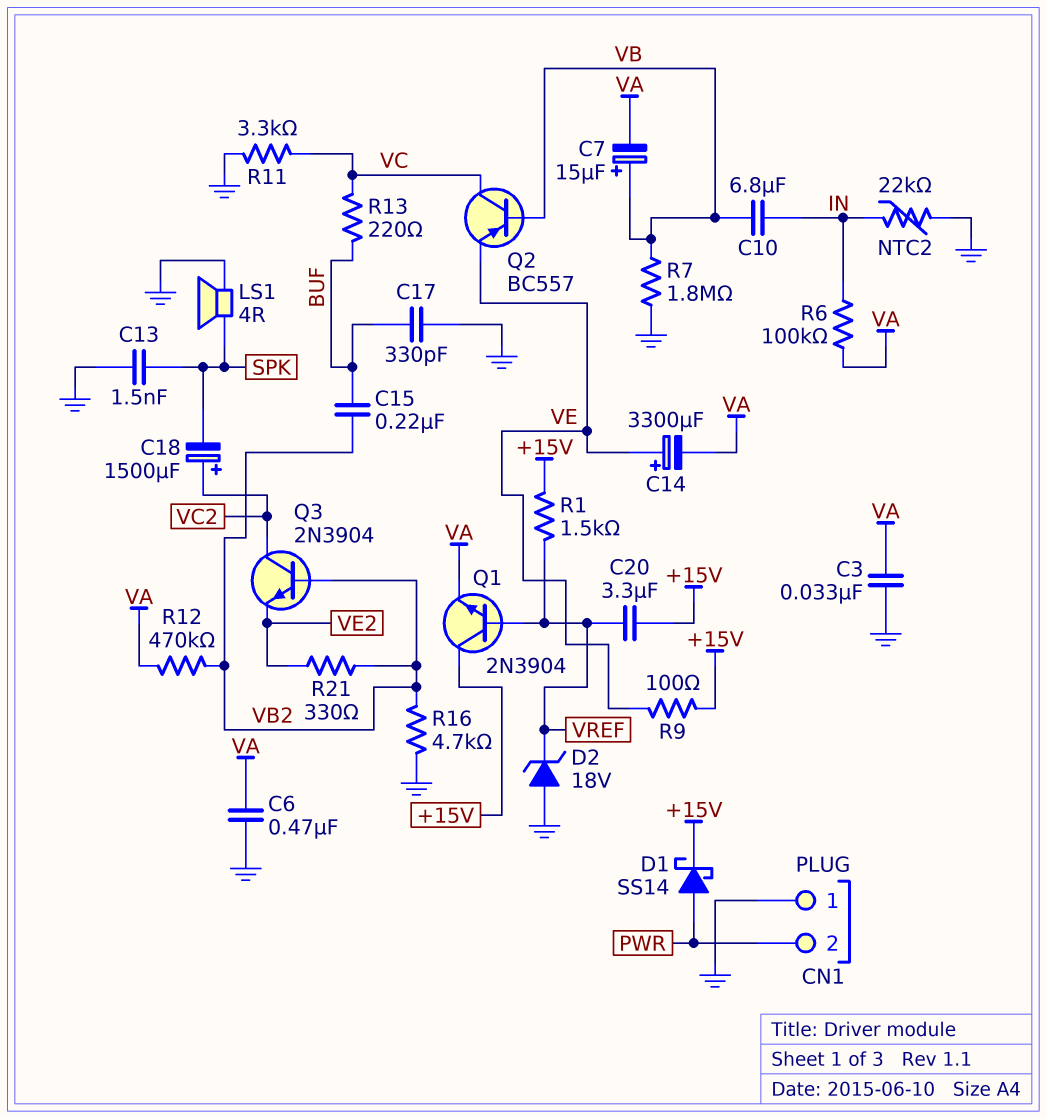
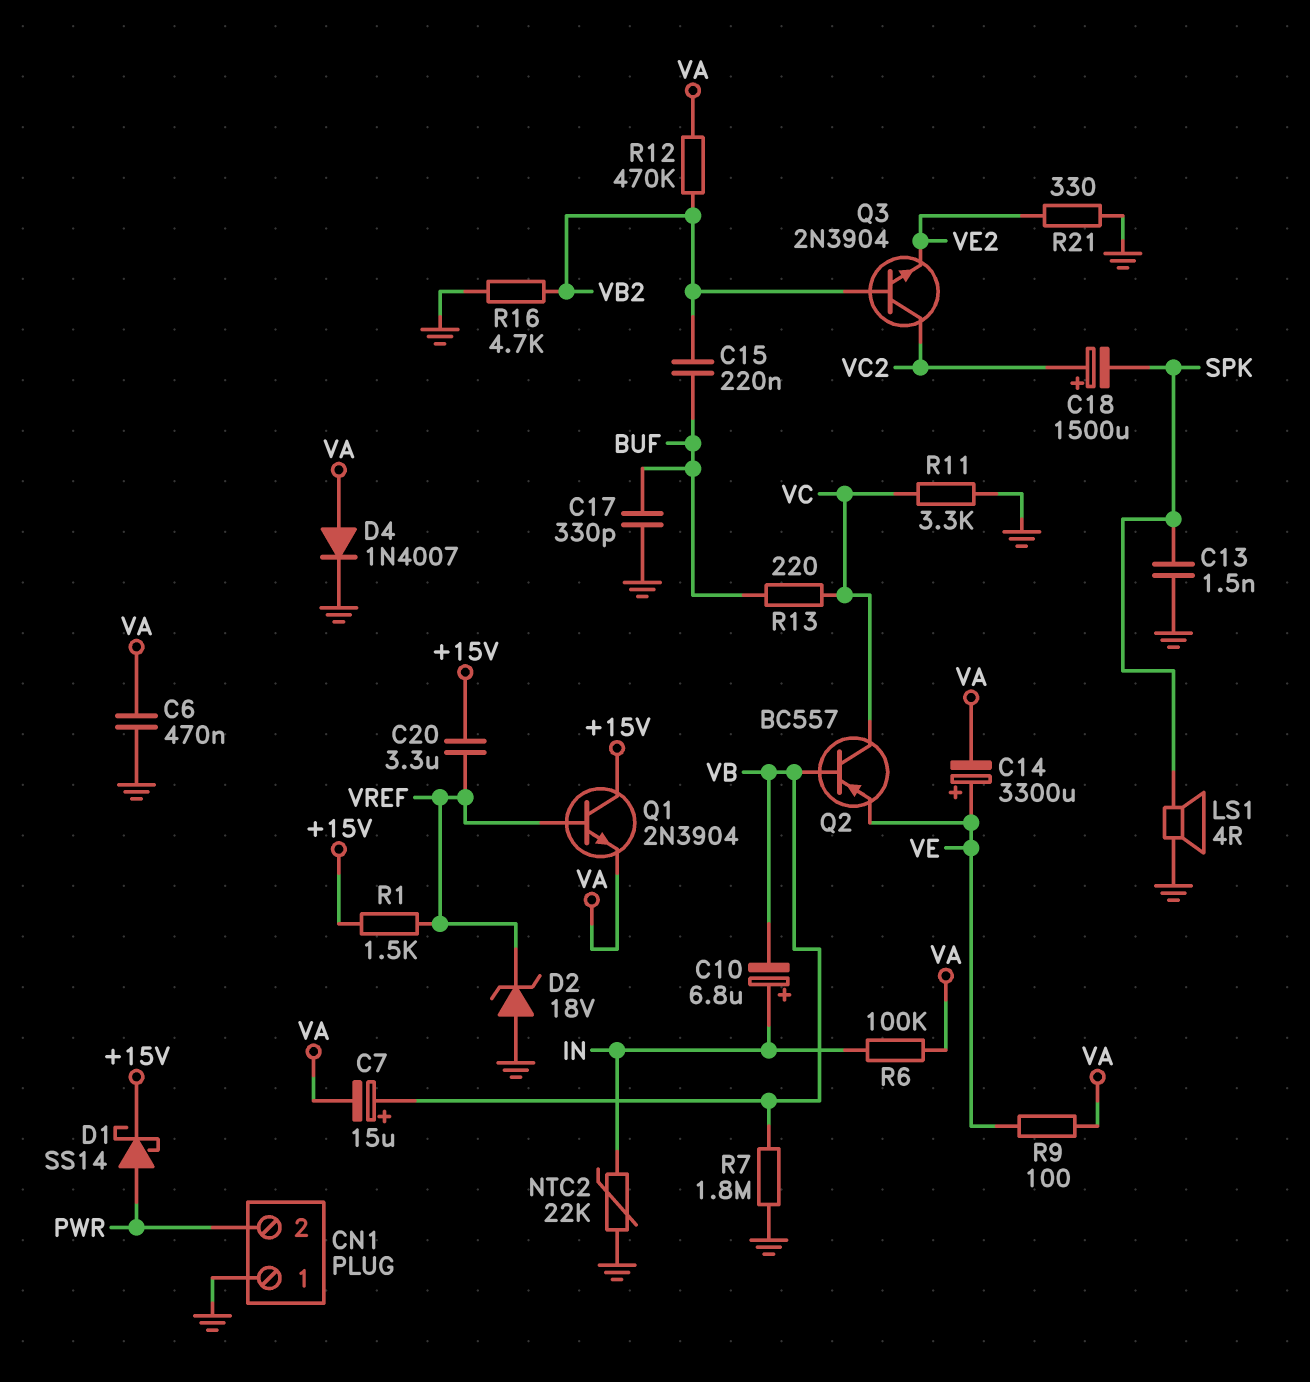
C3: 33nF (GND, VA) -> none
C10: 6.8uF (IN, VB) -> 6.8uF (plus IN, minus VB)
D4: none -> diode 1N4007 (A VA, K GND)
R9: 100 (+15V, VE) -> 100 (VA, VE)
R21: 330 (VB2, VE2) -> 330 (GND, VE2)

